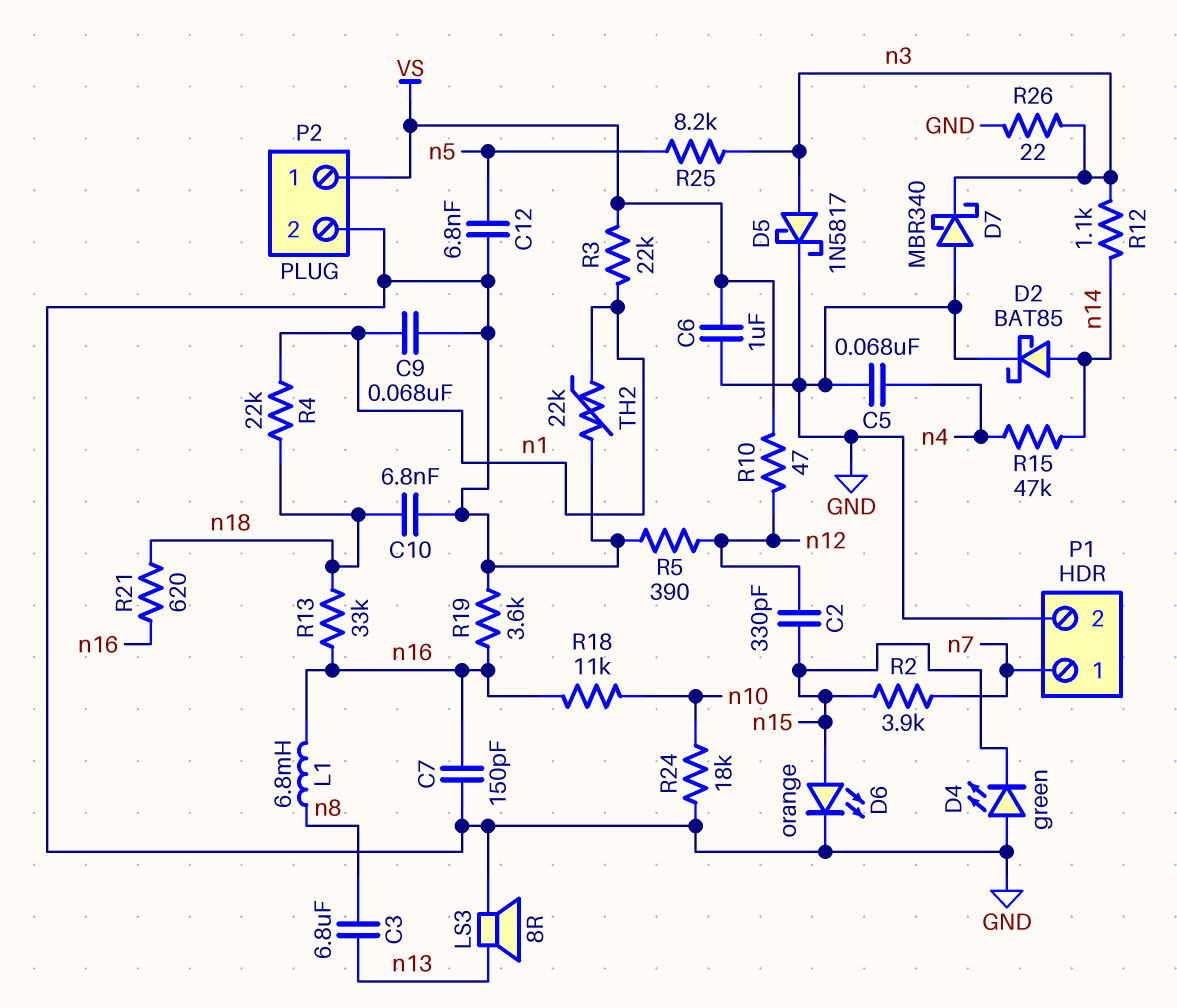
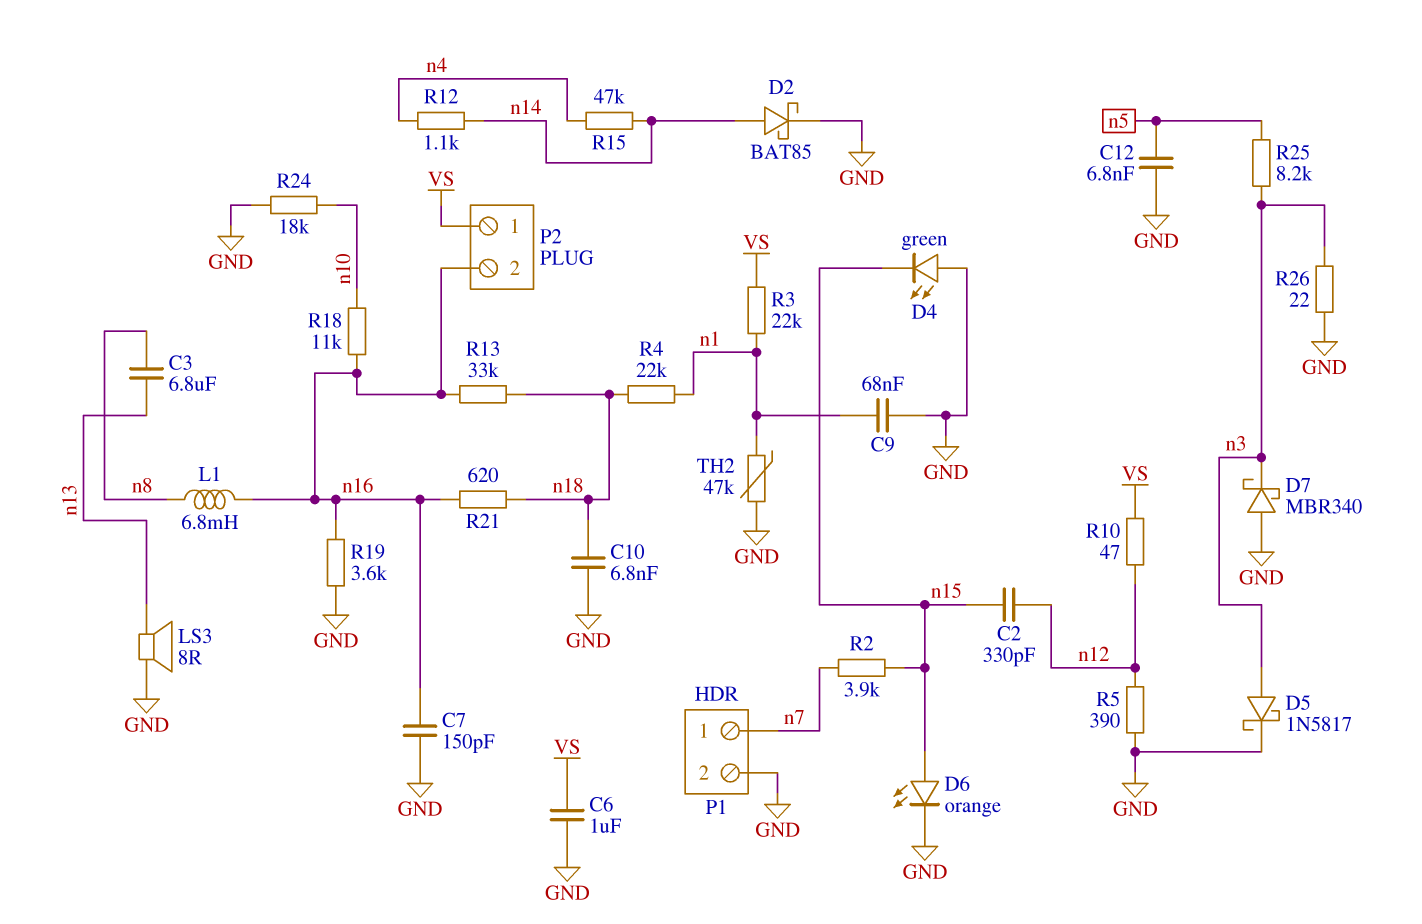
C5: 68nF (GND, n4) -> none
P2 pin 2: GND -> n16
R12: 1.1k (n3, n14) -> 1.1k (n4, n14)
TH2: 22k (GND, n1) -> 47k (GND, n1)

